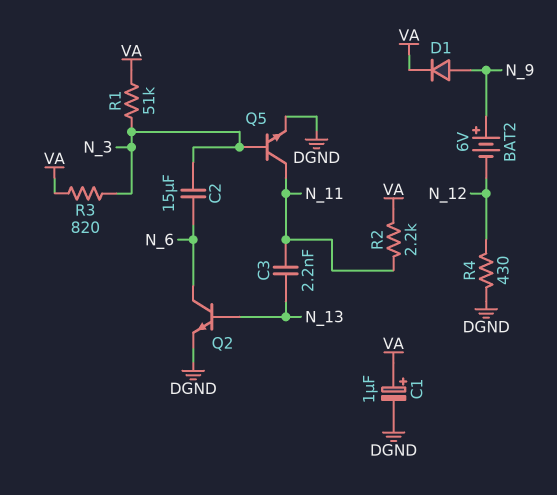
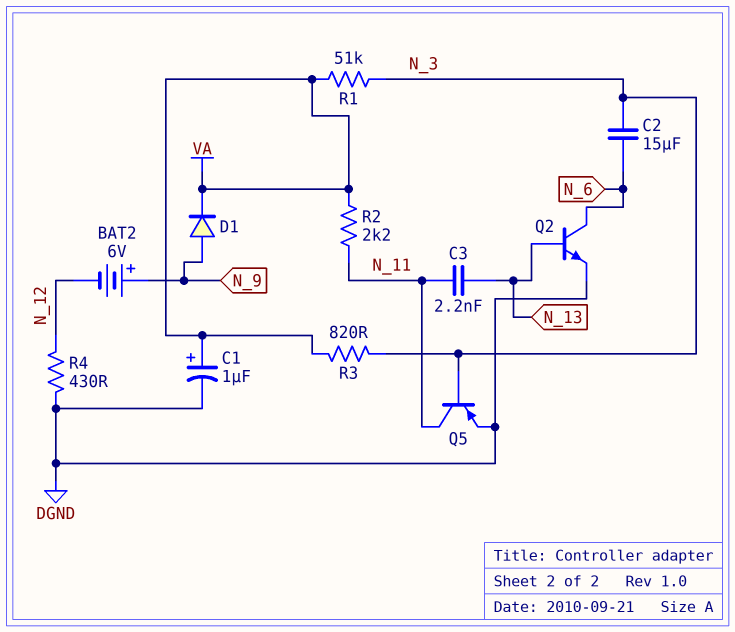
Q5: NPN (B N_3, C N_11, E DGND) -> PNP (B N_3, C N_11, E DGND)

